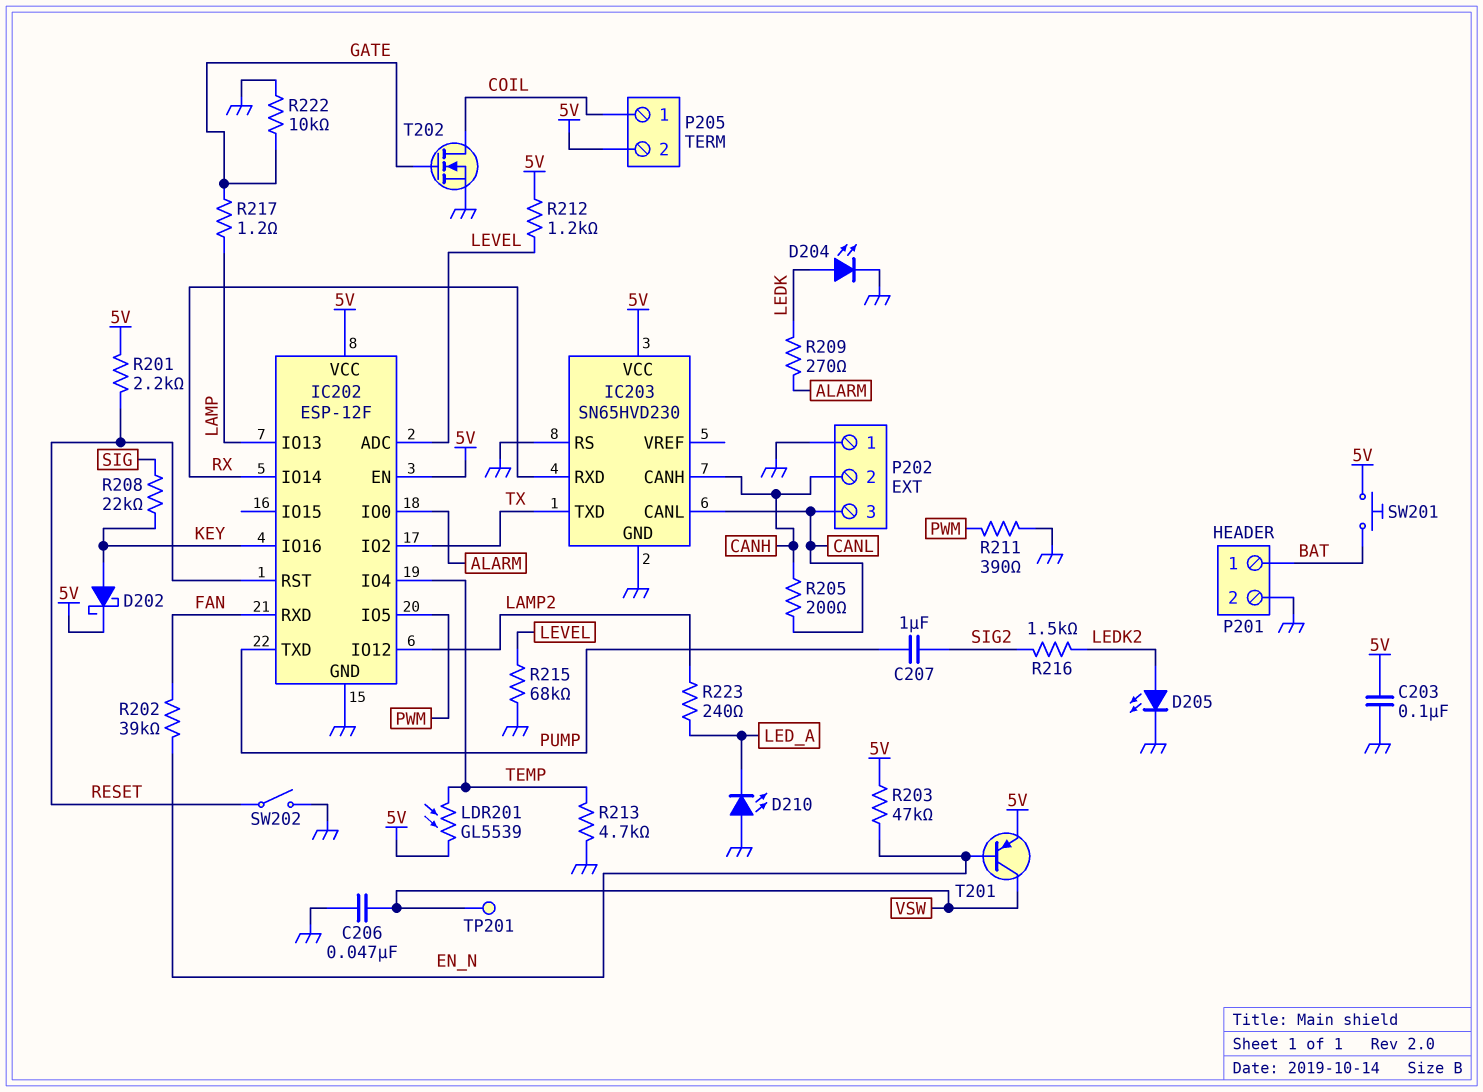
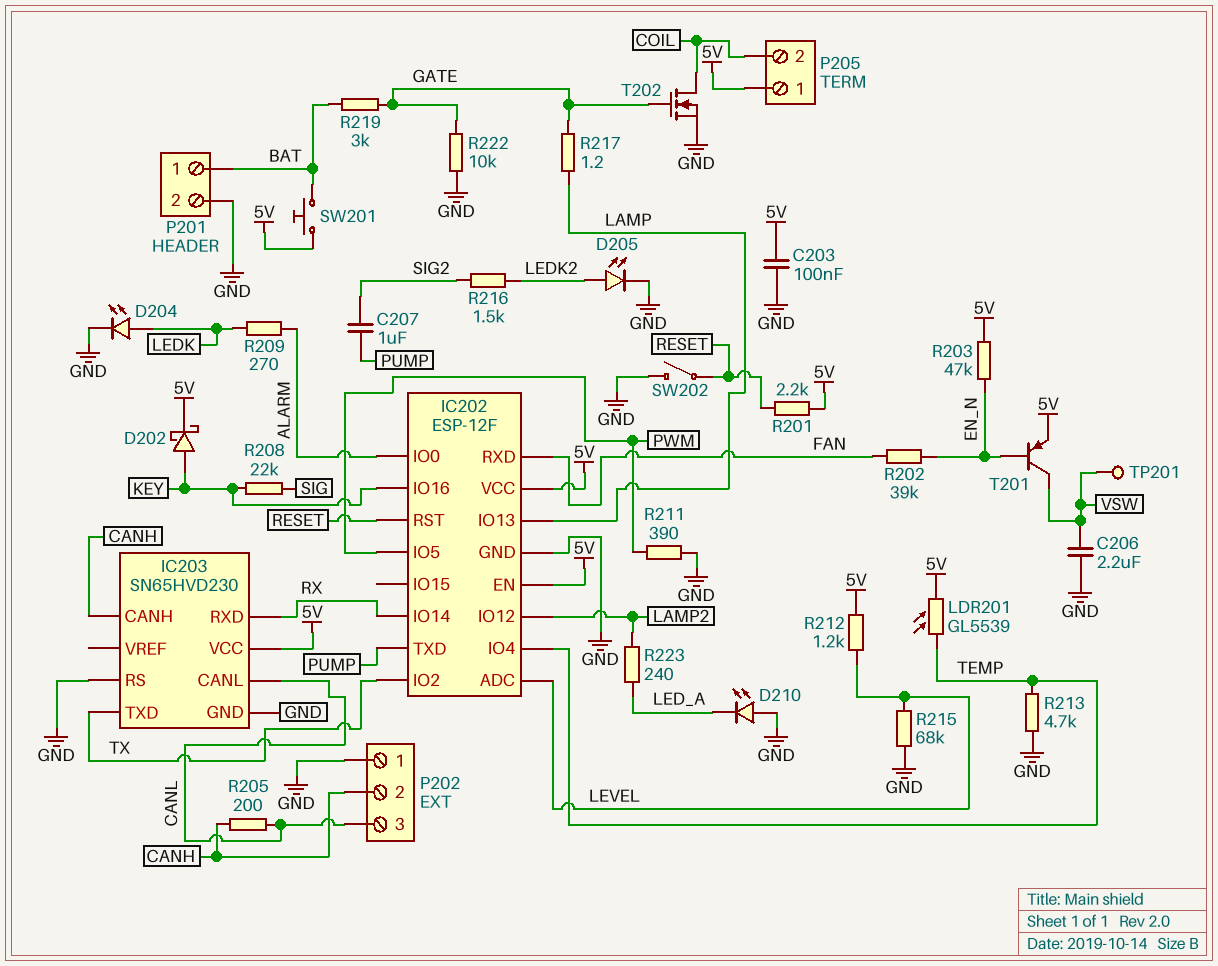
C206: 47nF (GND, VSW) -> 2.2uF (GND, VSW)
P205 pin 1: COIL -> 5V
P205 pin 2: 5V -> COIL
R219: none -> 3k (BAT, GATE)

